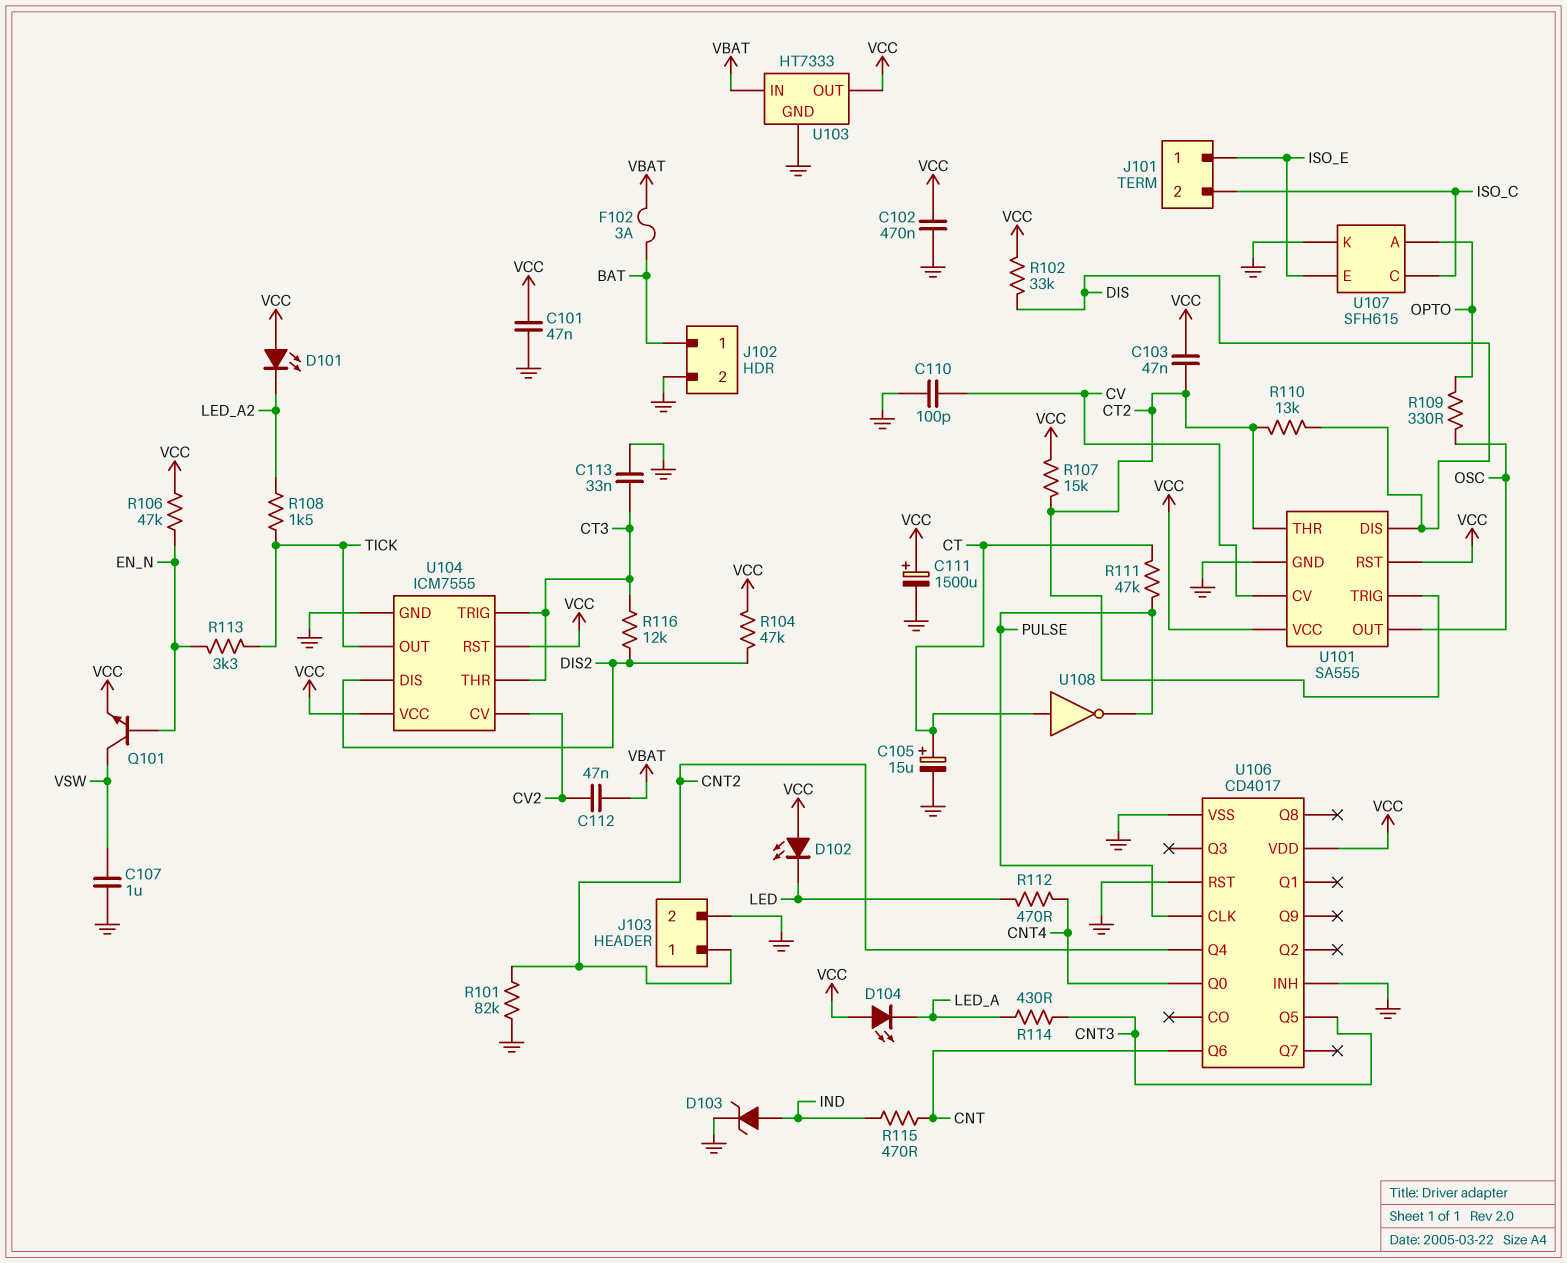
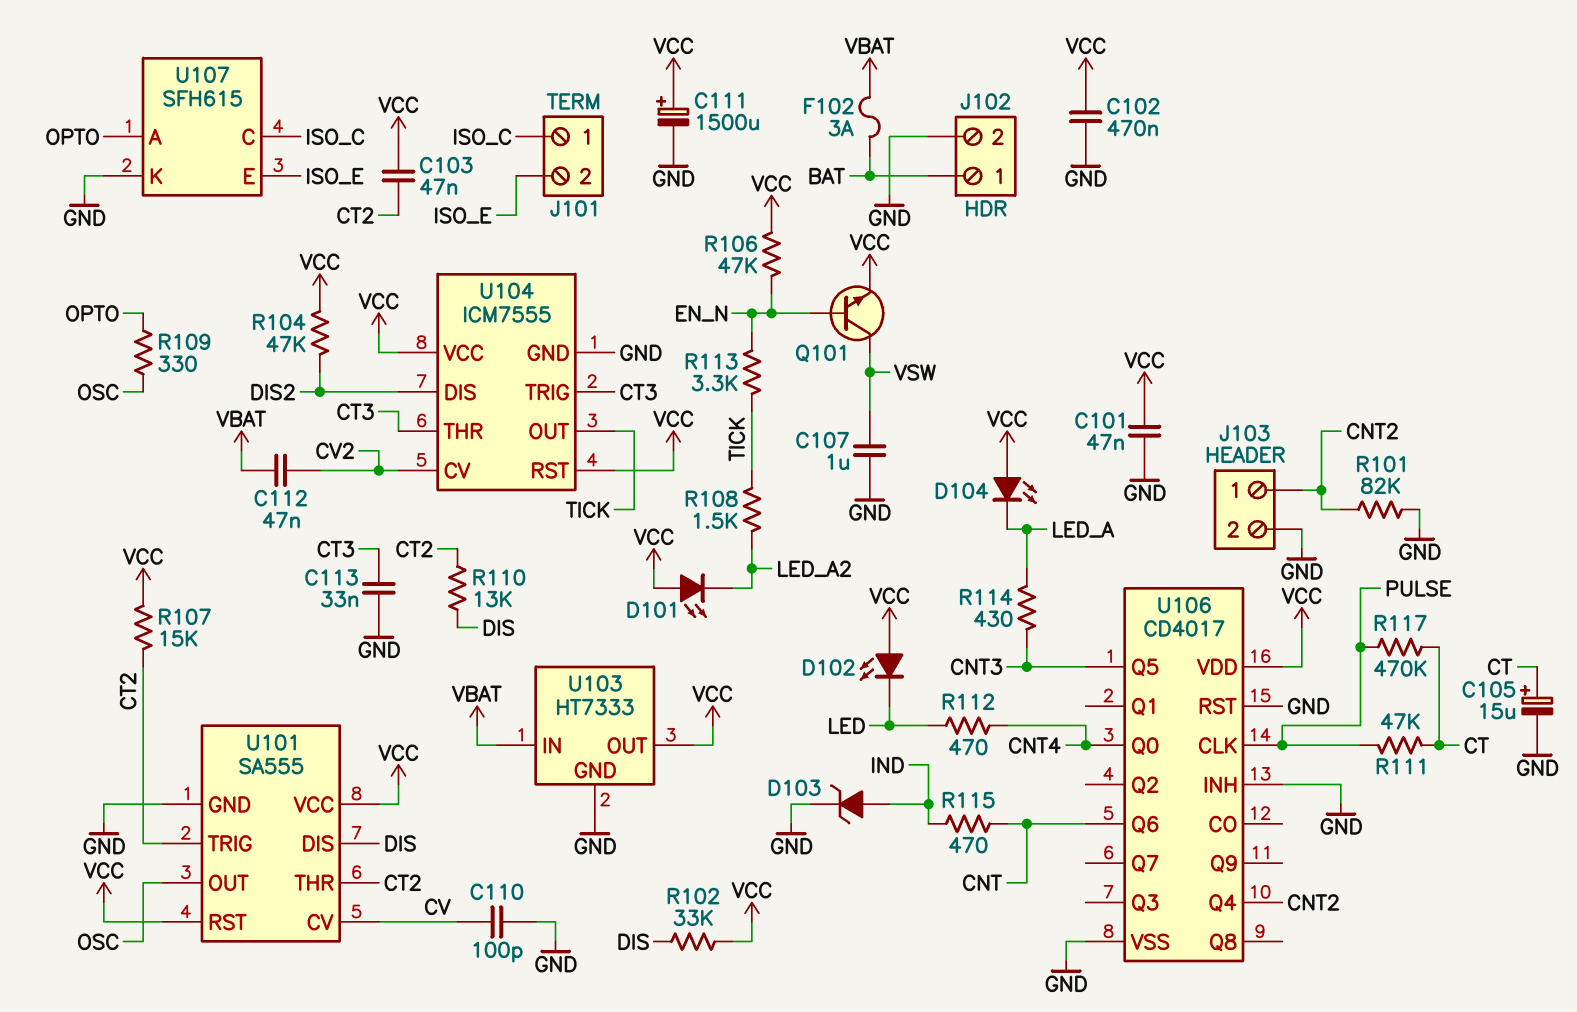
J101 pin 1: ISO_E -> ISO_C
J101 pin 2: ISO_C -> ISO_E
R116: 12k (CT3, DIS2) -> none
R117: none -> 470k (CT, PULSE)
U108: NOT (in CT, out PULSE) -> none

